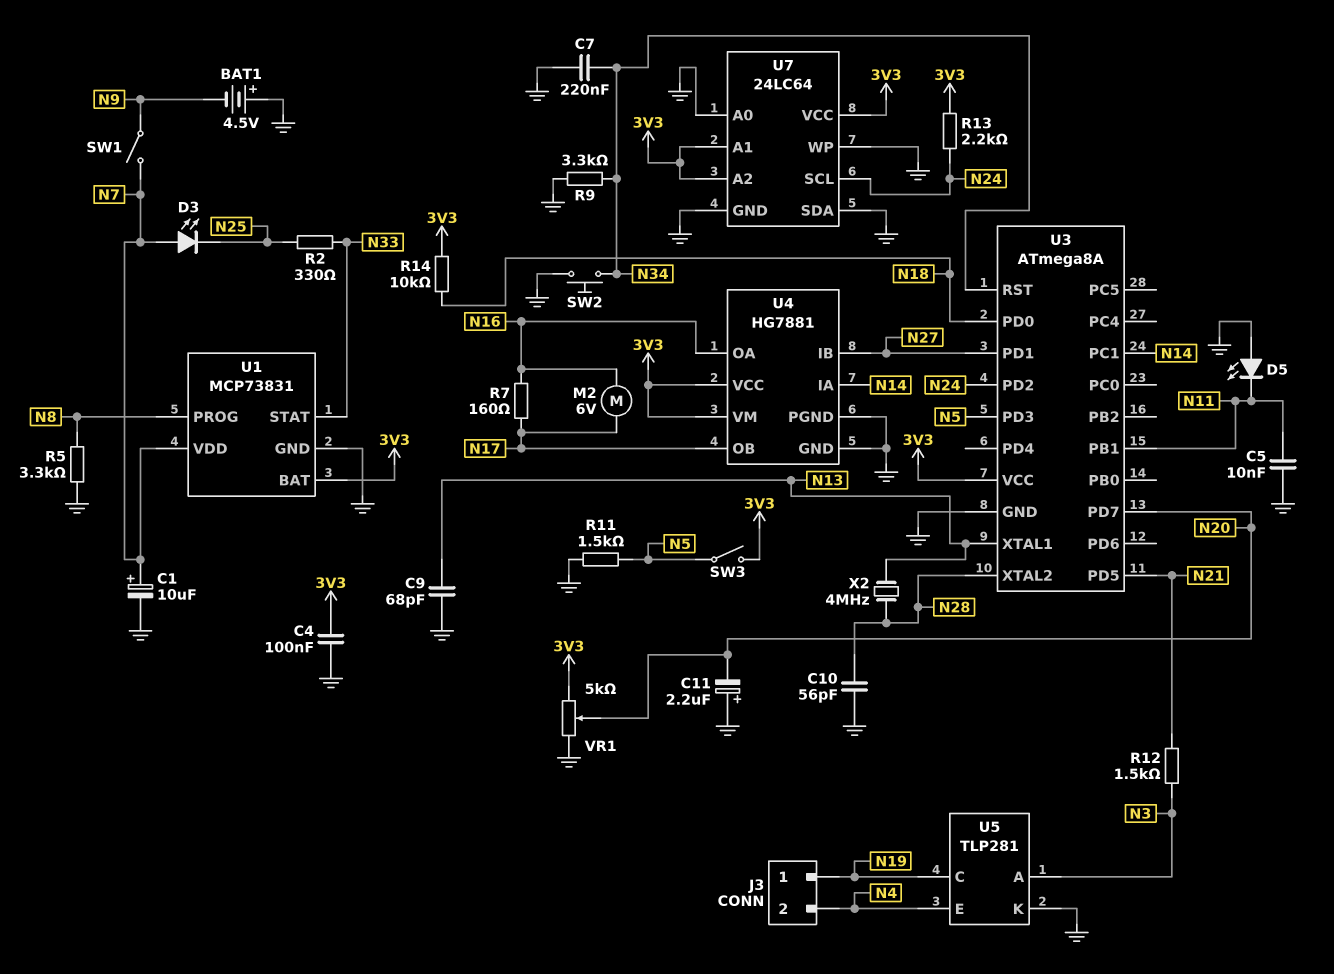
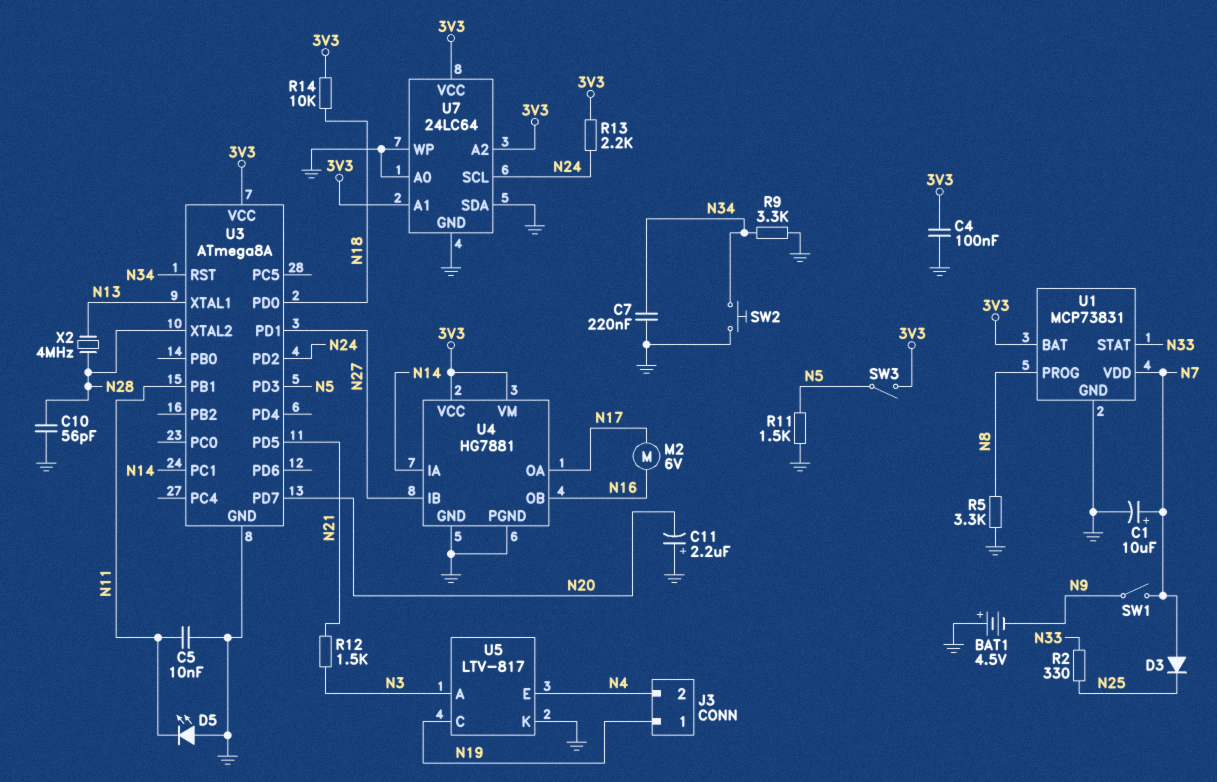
C9: 68pF (GND, N13) -> none
D3: LED (A N7, K N25) -> diode (A N7, K N25)
R7: 160 (N16, N17) -> none
U4 pin OA: N16 -> N17
U4 pin OB: N17 -> N16
U5: TLP281 -> LTV-817
VR1: 5k (3V3, GND, wiper N20) -> none

